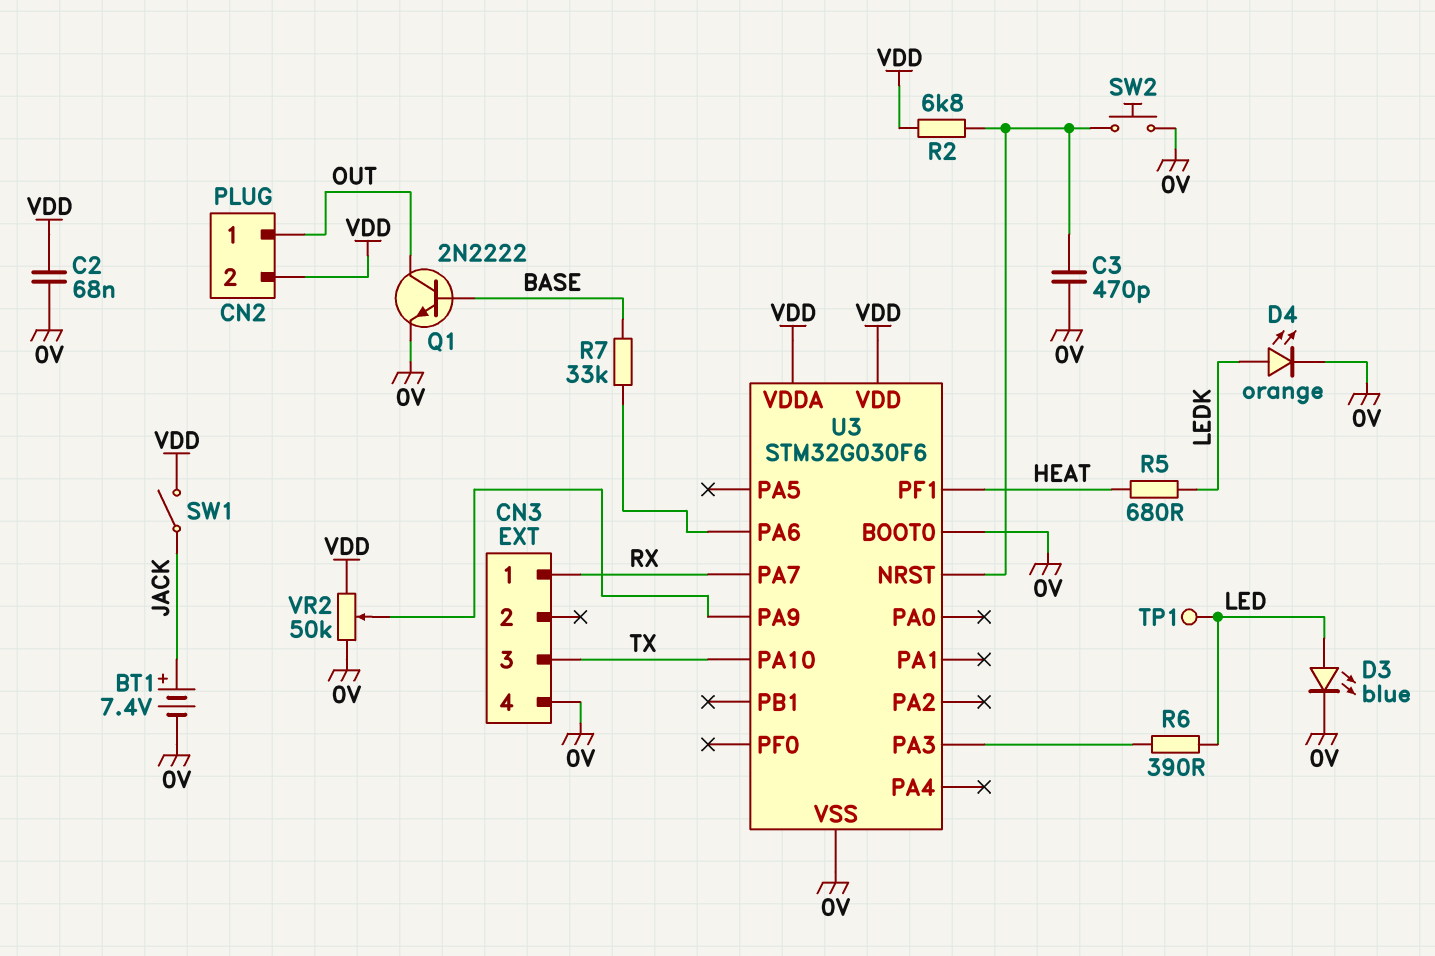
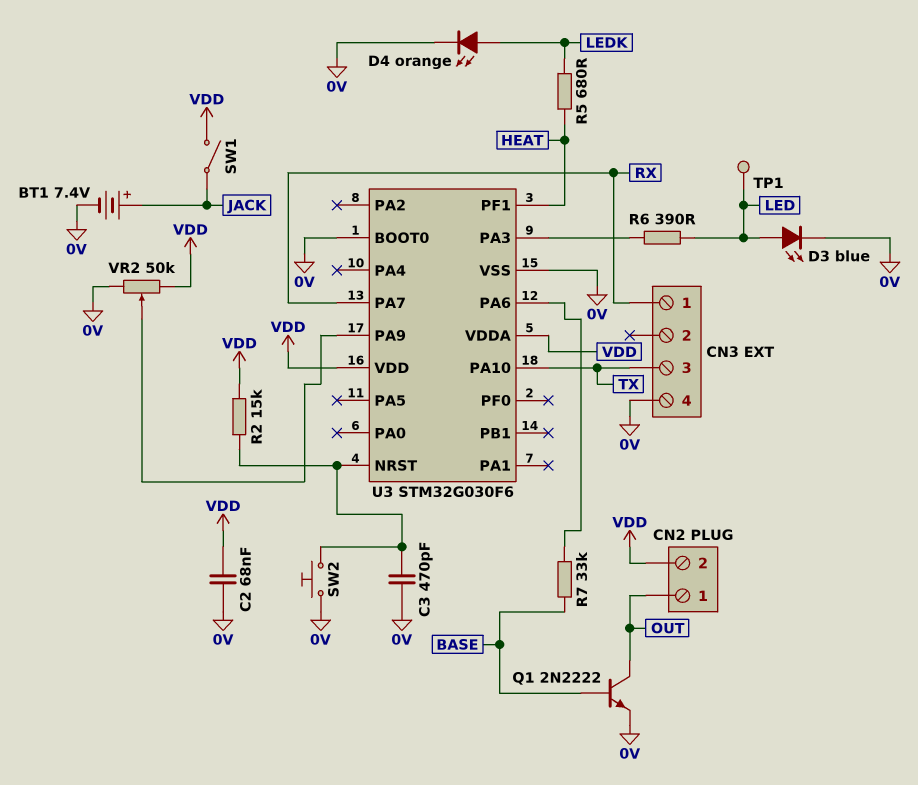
R2: 6.8k (U3/NRST, VDD) -> 15k (U3/NRST, VDD)

